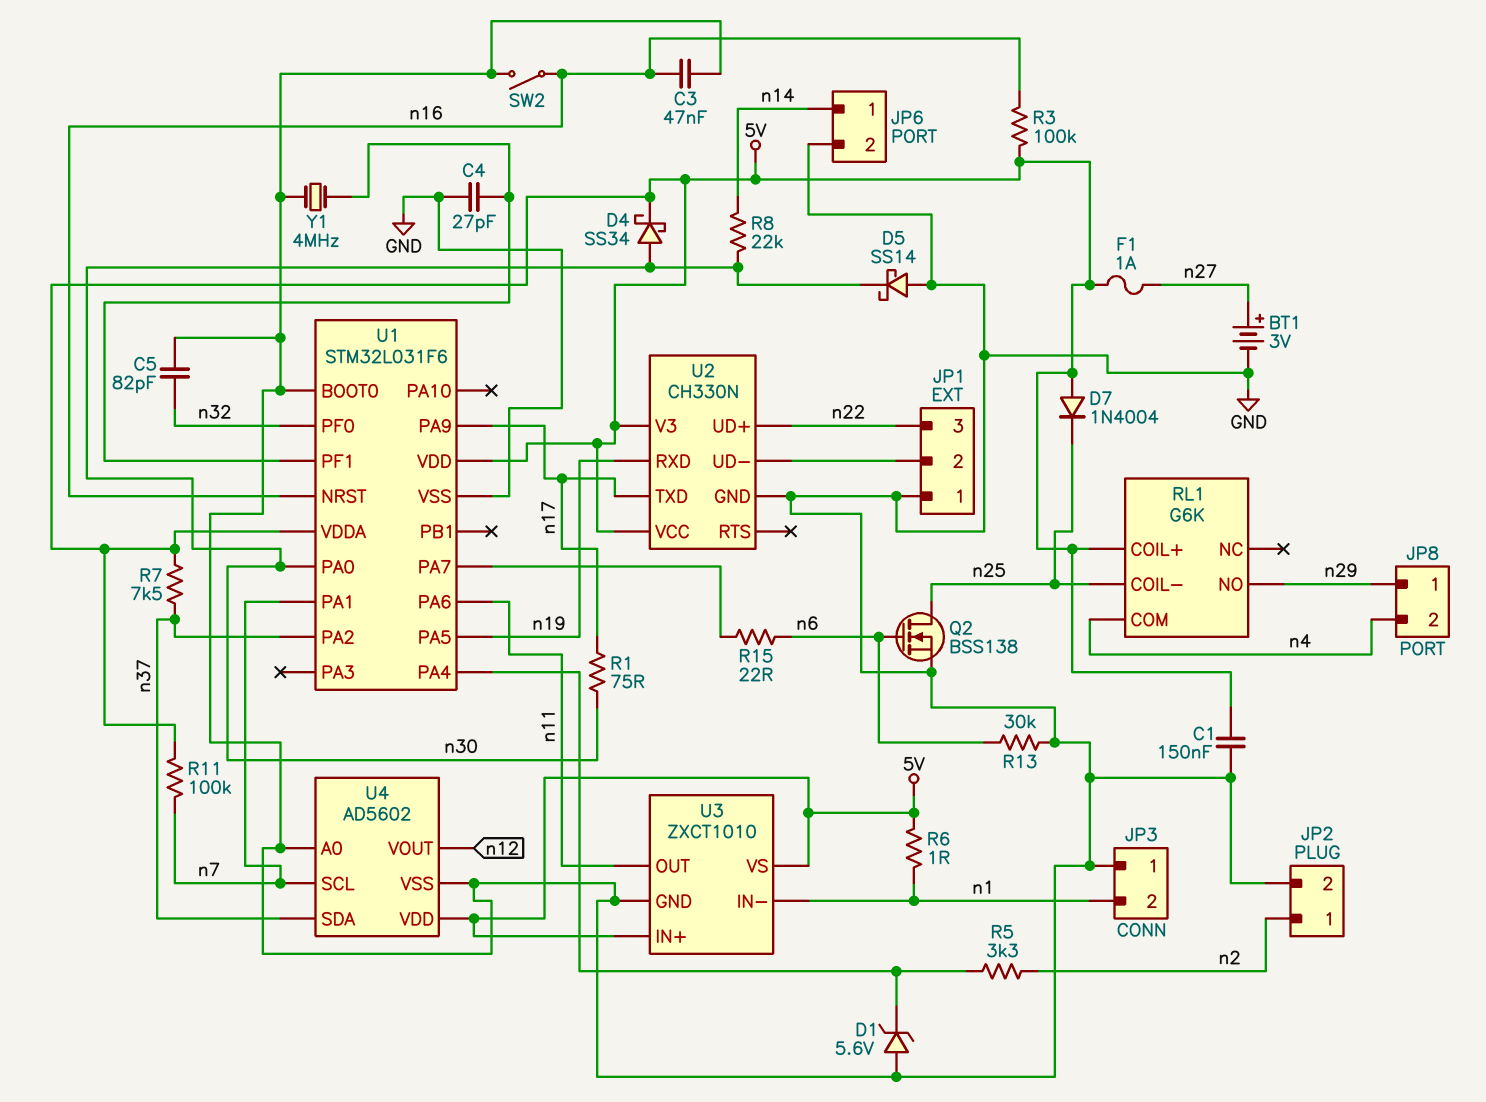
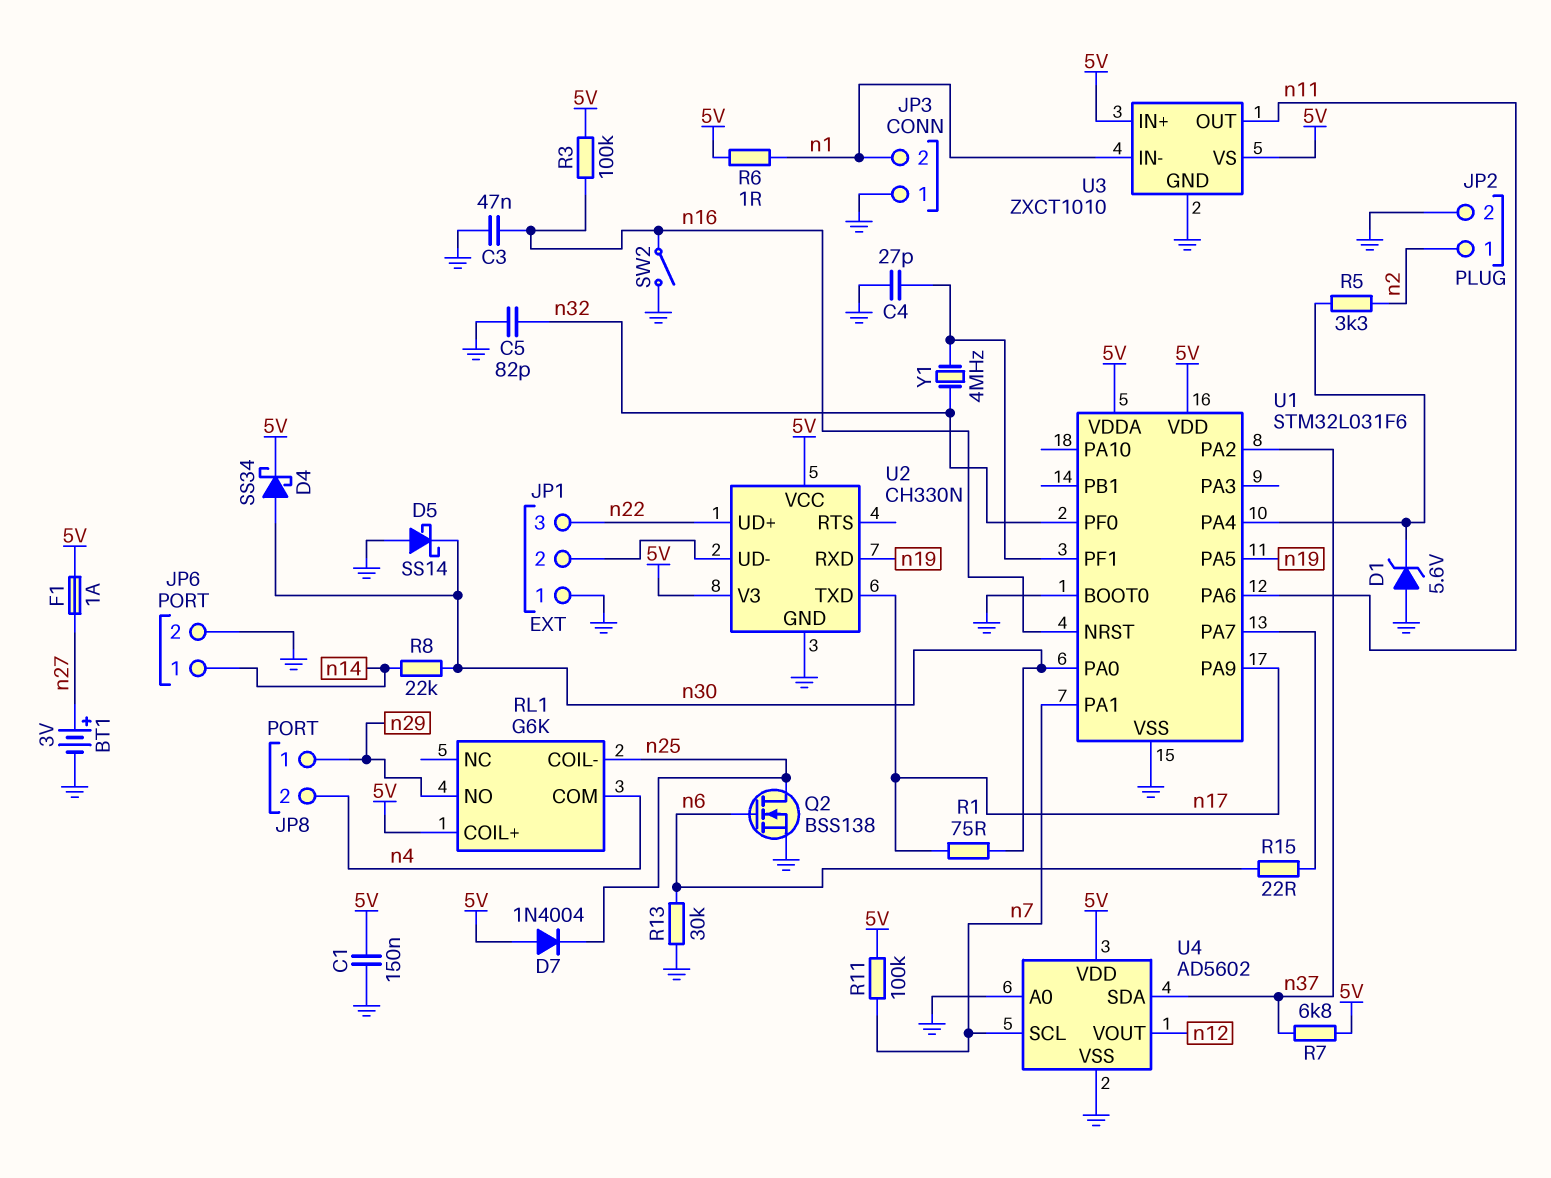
R7: 7.5k (5V, n37) -> 6.8k (5V, n37)
Y1: 4MHz (GND, U1/PF1) -> 4MHz (U1/PF1, n32)

